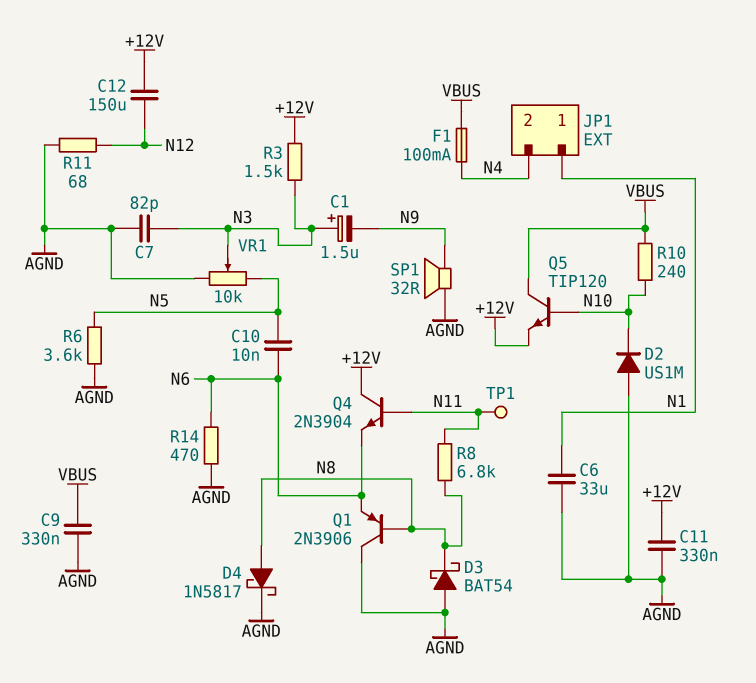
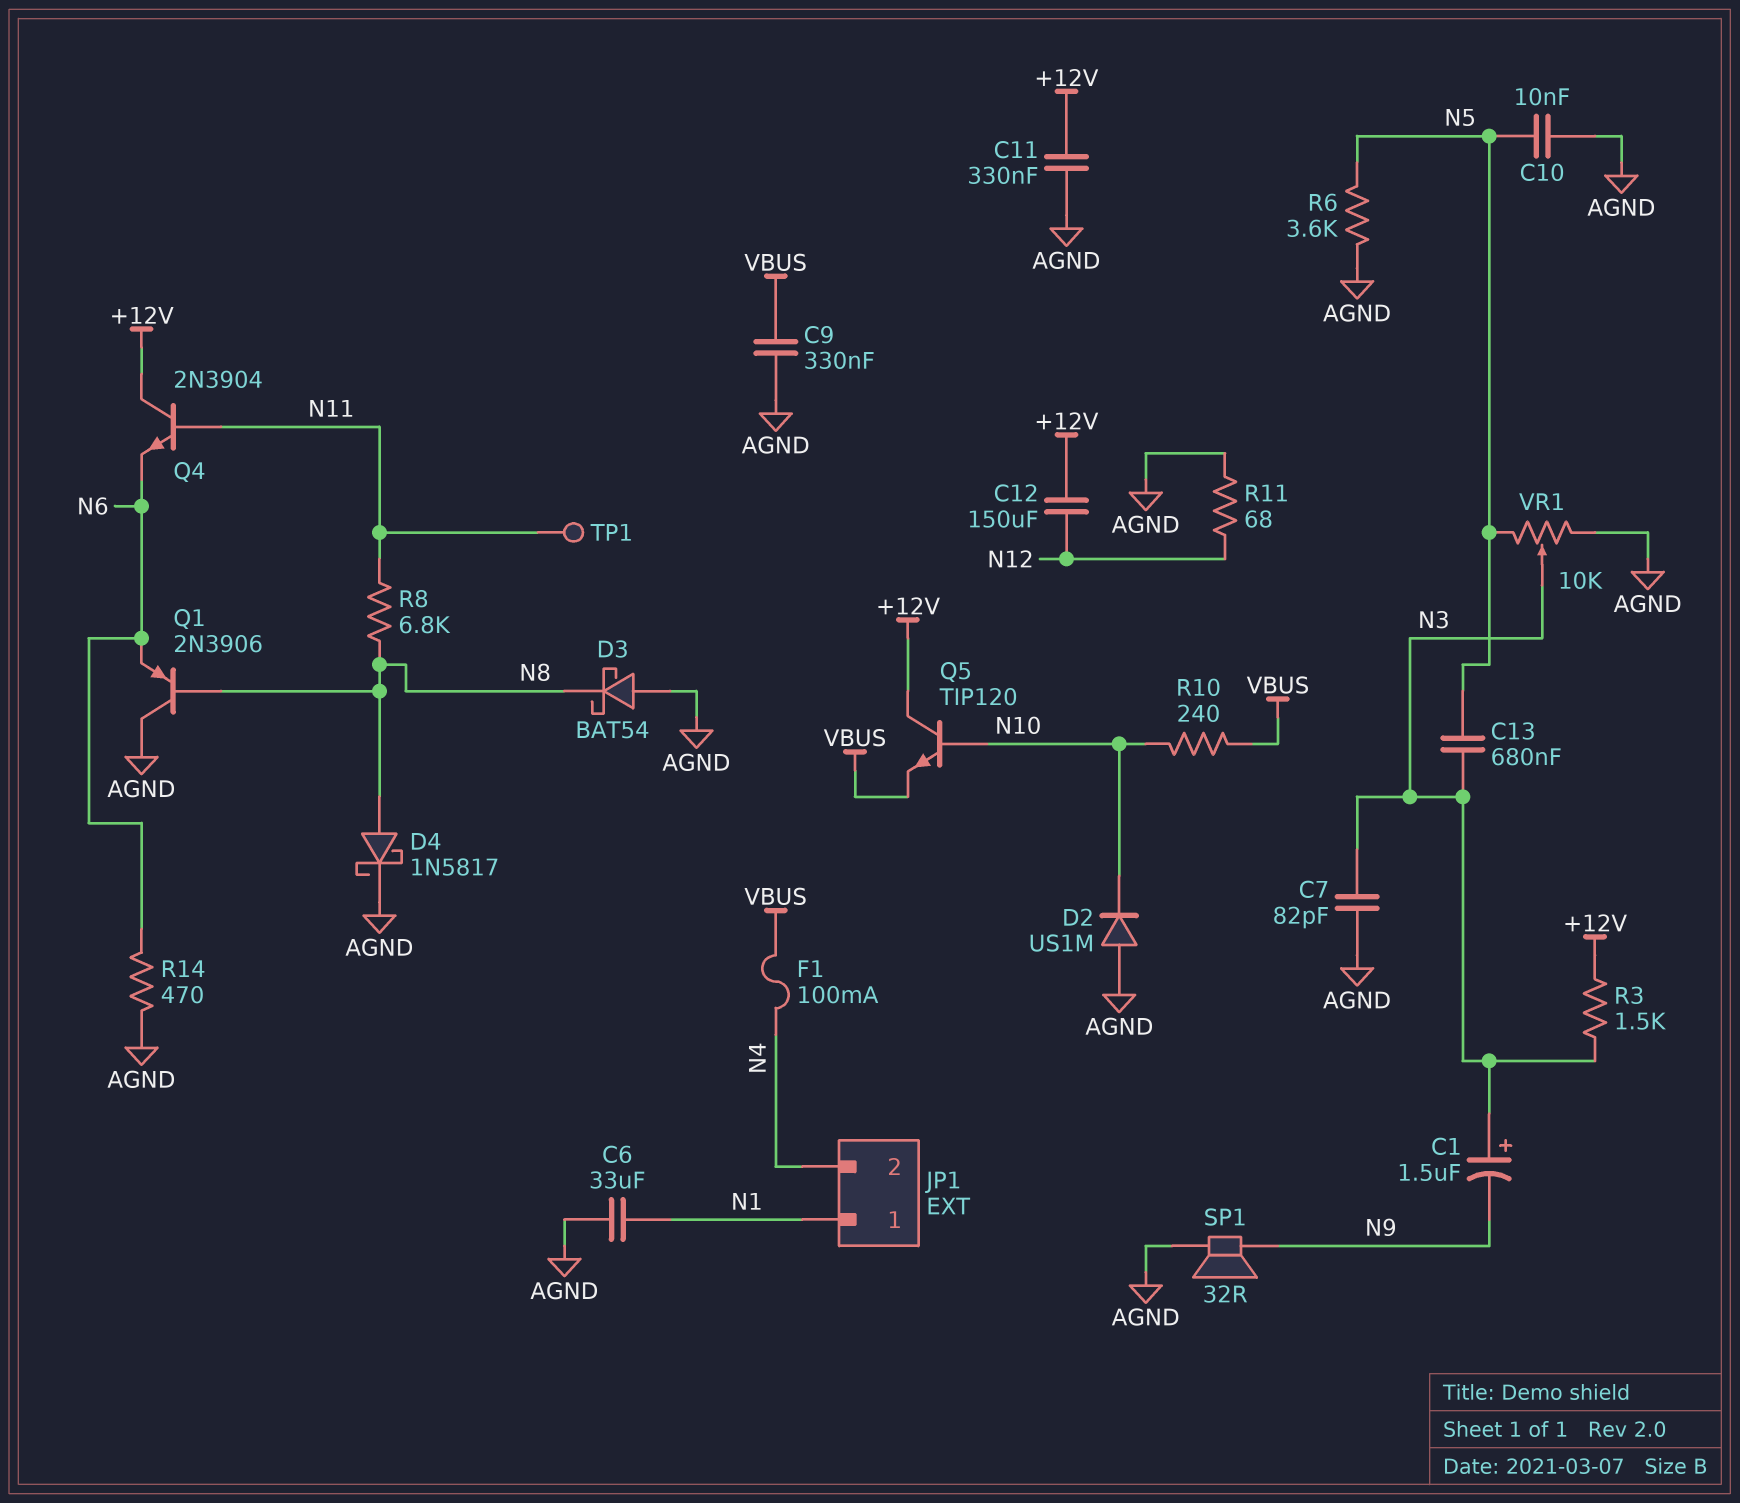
C10: 10nF (N5, N6) -> 10nF (AGND, N5)
C13: none -> 680nF (N3, N5)
Q5: NPN TIP120 (B N10, C VBUS, E +12V) -> NPN TIP120 (B N10, C +12V, E VBUS)

